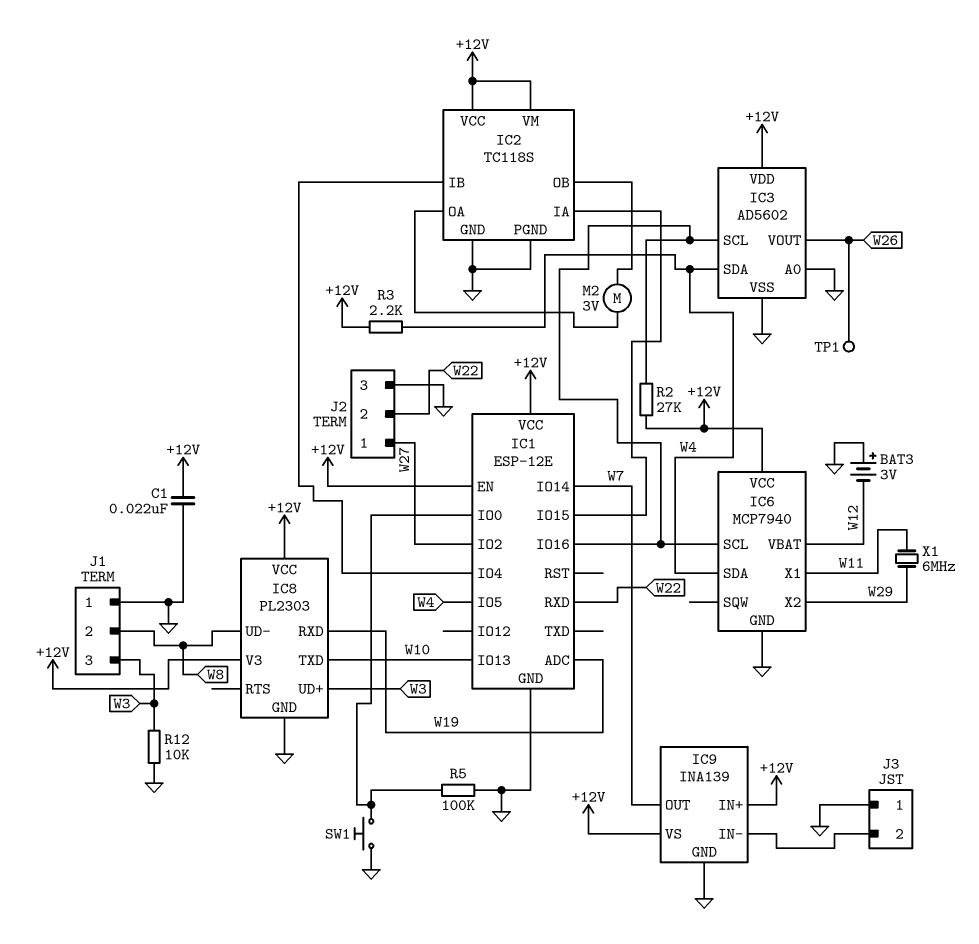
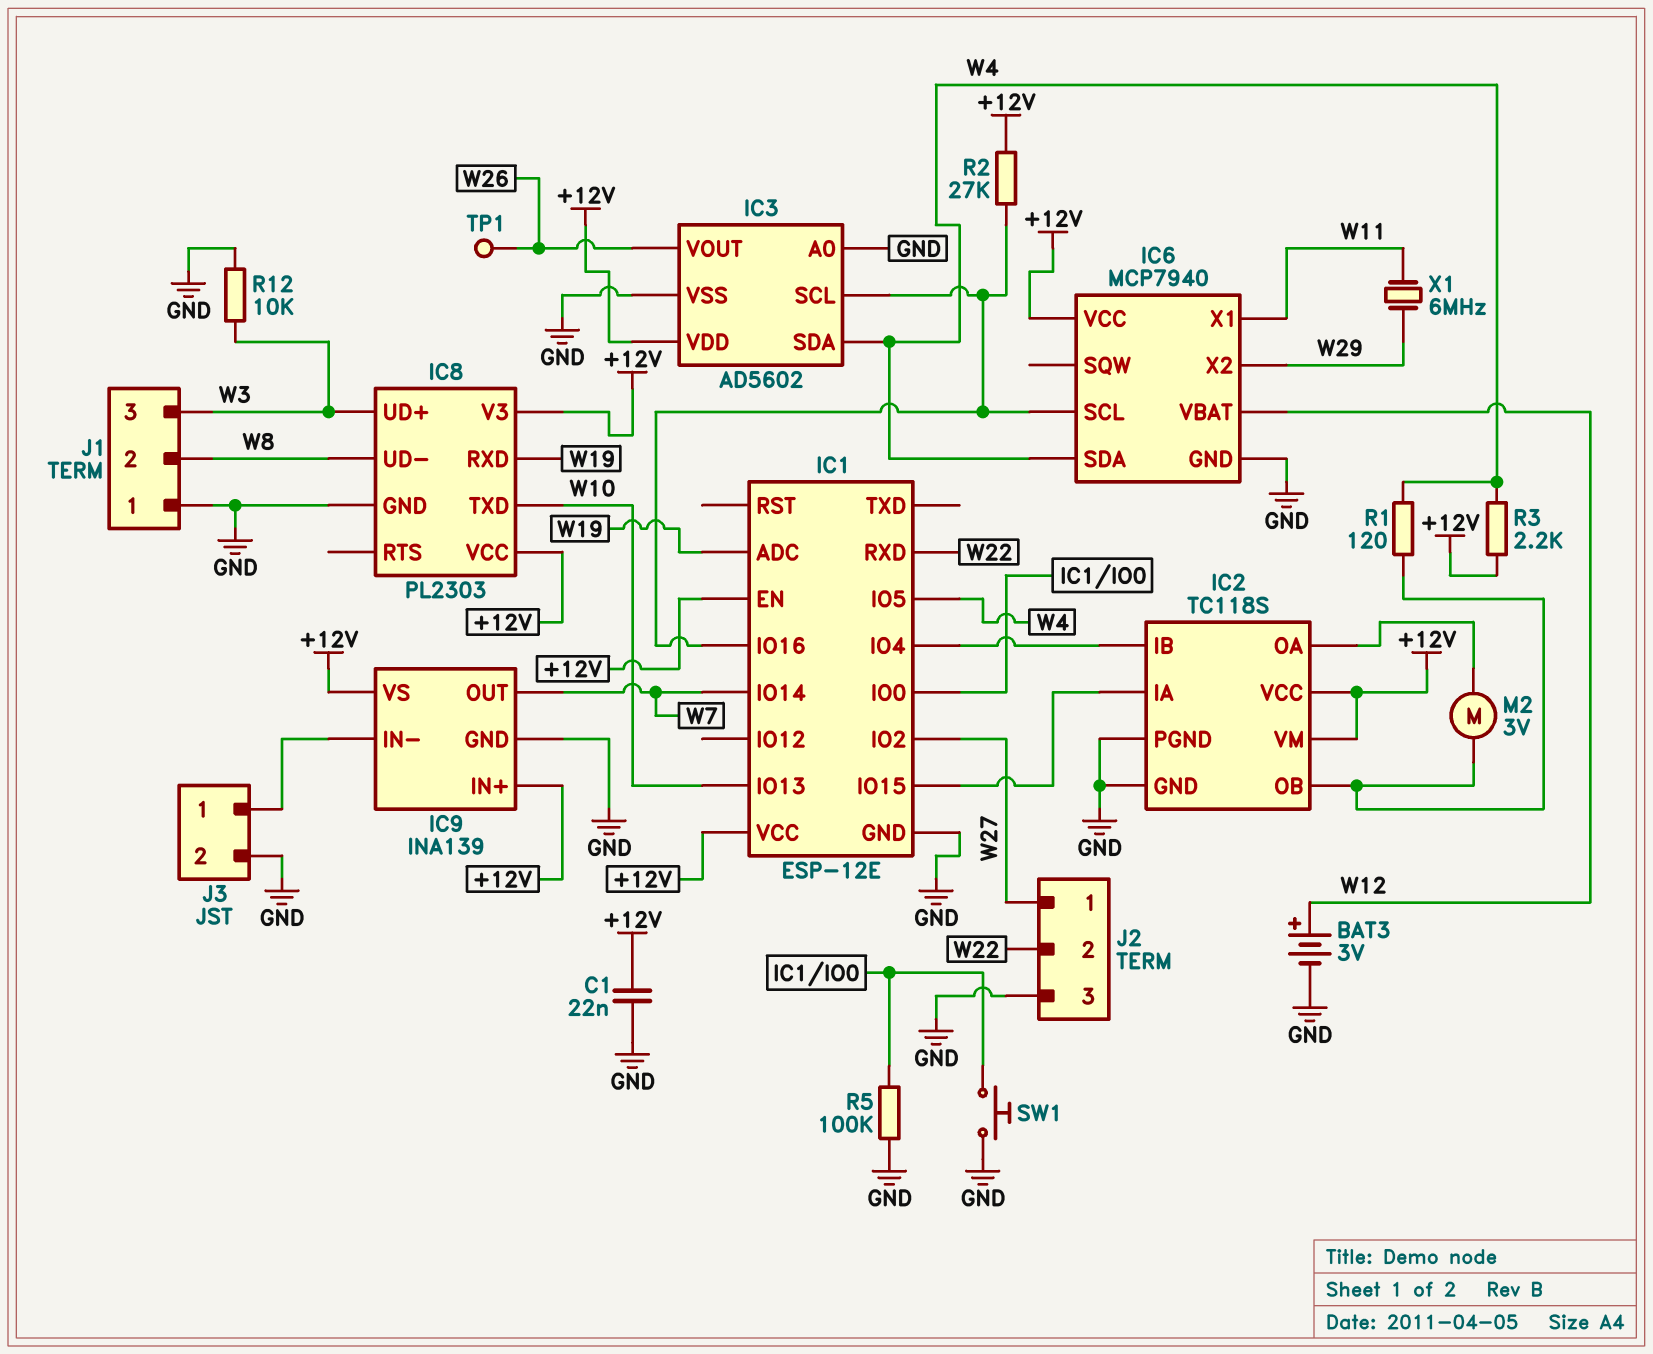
BAT3: 3V (plus GND, minus W12) -> 3V (plus W12, minus GND)
J3 pin 1: GND -> IC9/IN-
J3 pin 2: IC9/IN- -> GND
R1: none -> 120 (IC2/OB, W4)

